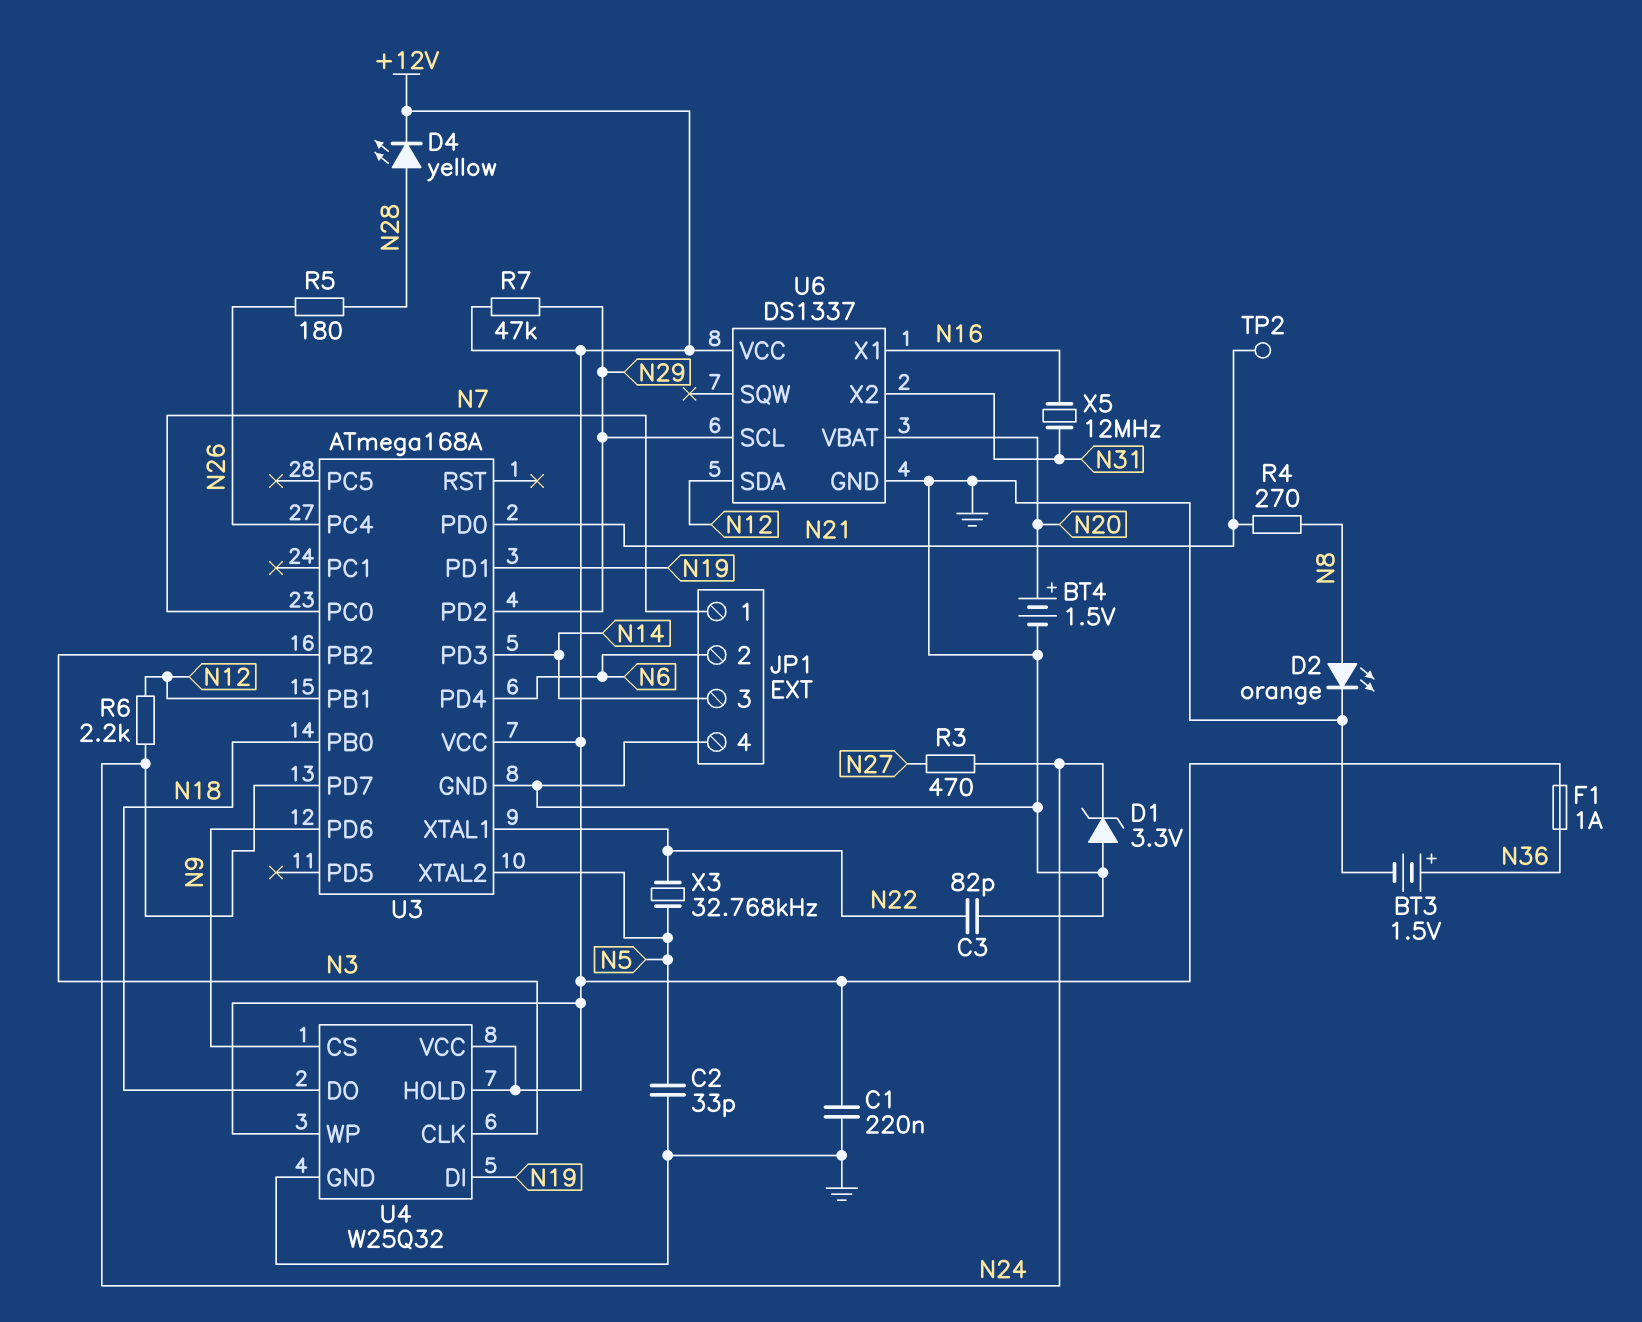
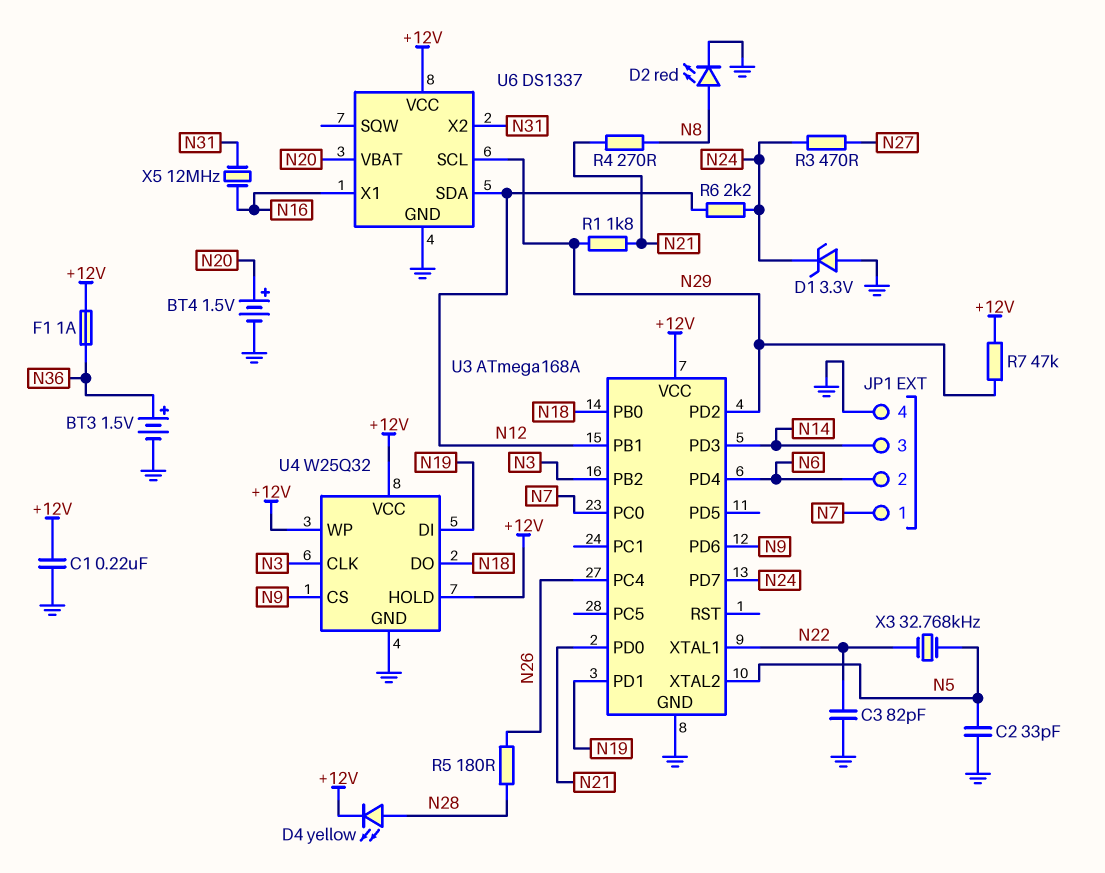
D2: LED orange (A N8, K GND) -> LED red (A N8, K GND)
R1: none -> 1.8k (N21, N29)
TP2: test point (N21) -> none

